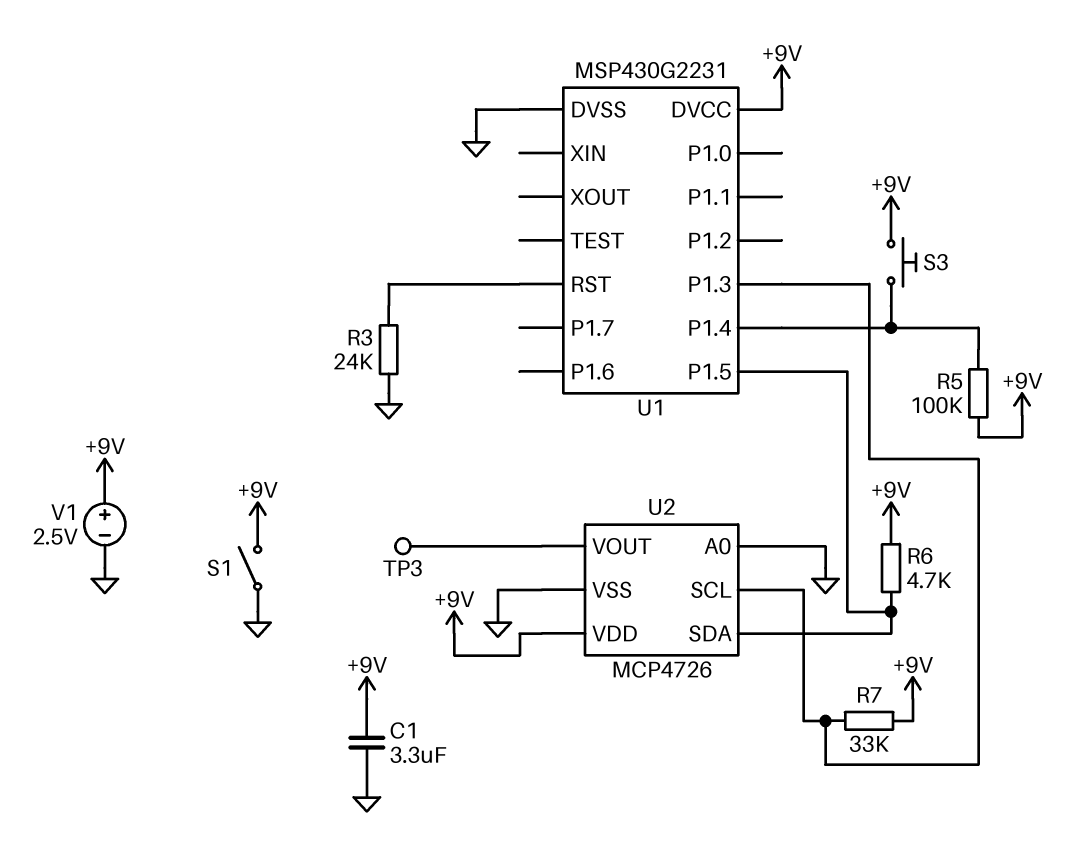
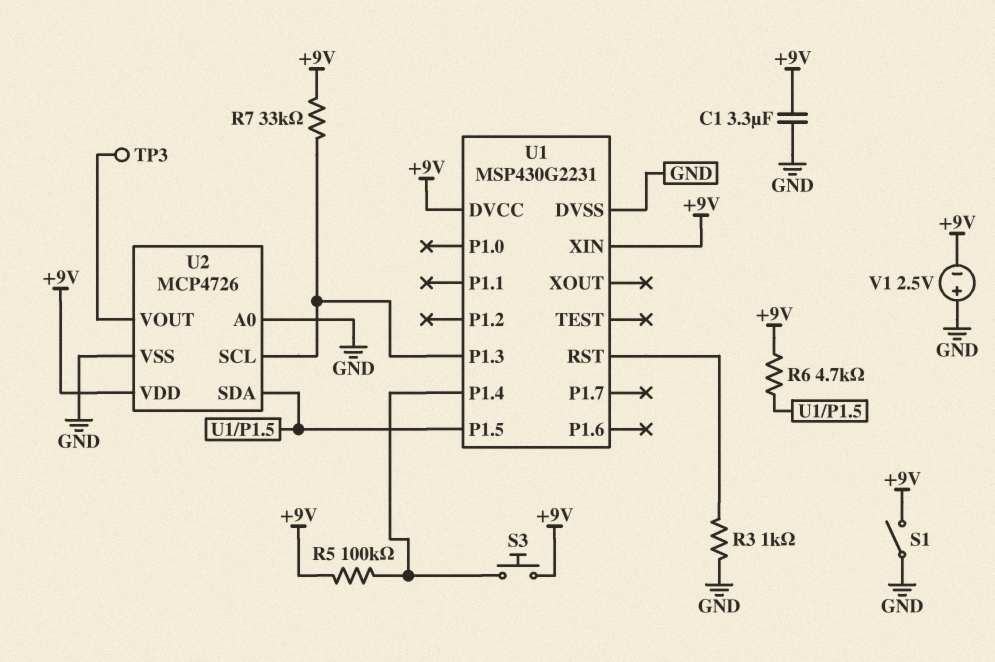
R3: 24k (GND, U1/RST) -> 1k (GND, U1/RST)
U1 pin XIN: none -> +9V
V1: 2.5V (plus +9V, minus GND) -> 2.5V (plus GND, minus +9V)

